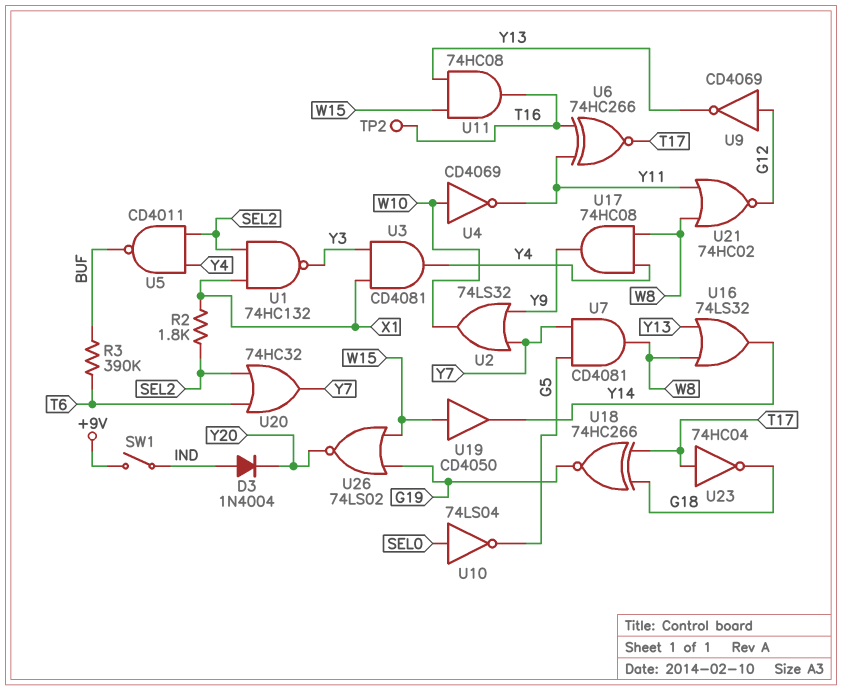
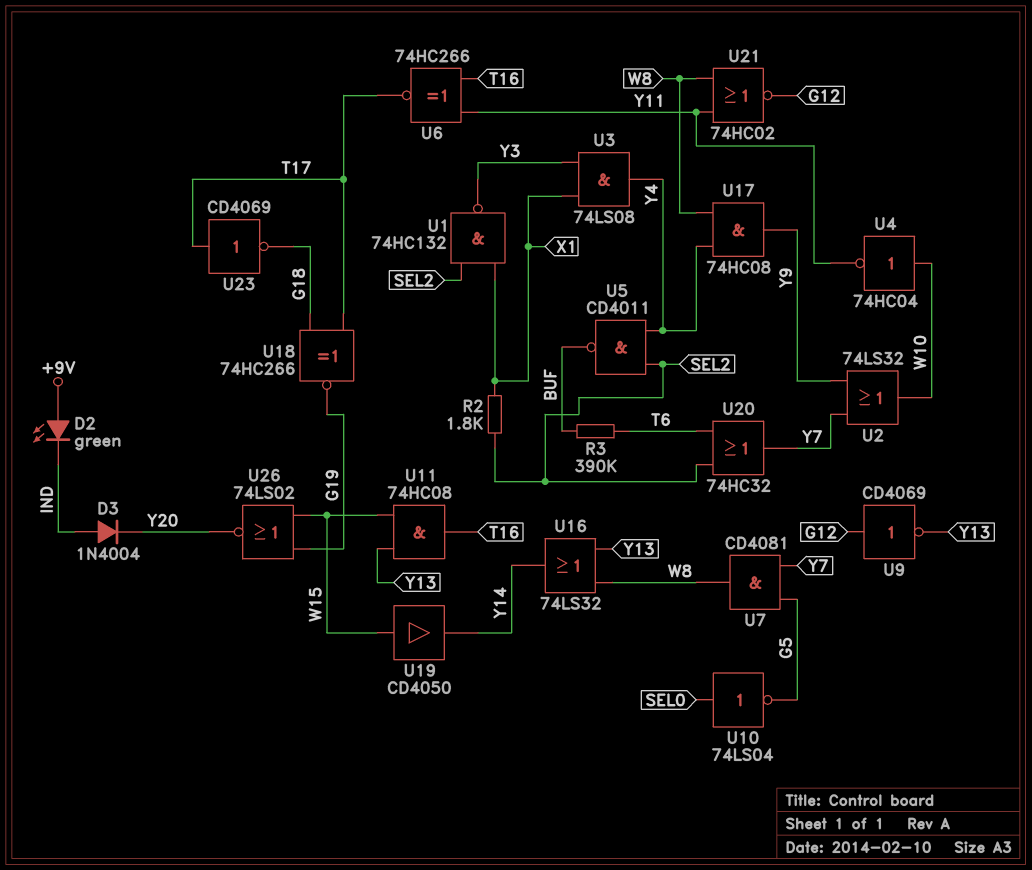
D2: none -> LED green (A +9V, K IND)
SW1: switch (+9V, IND) -> none
TP2: test point (T16) -> none
U3: AND CD4081 (in X1, in Y3, out Y4) -> AND 74LS08 (in X1, in Y3, out Y4)
U4: NOT CD4069 (in W10, out Y11) -> NOT 74HC04 (in W10, out Y11)
U23: NOT 74HC04 (in T17, out G18) -> NOT CD4069 (in T17, out G18)

